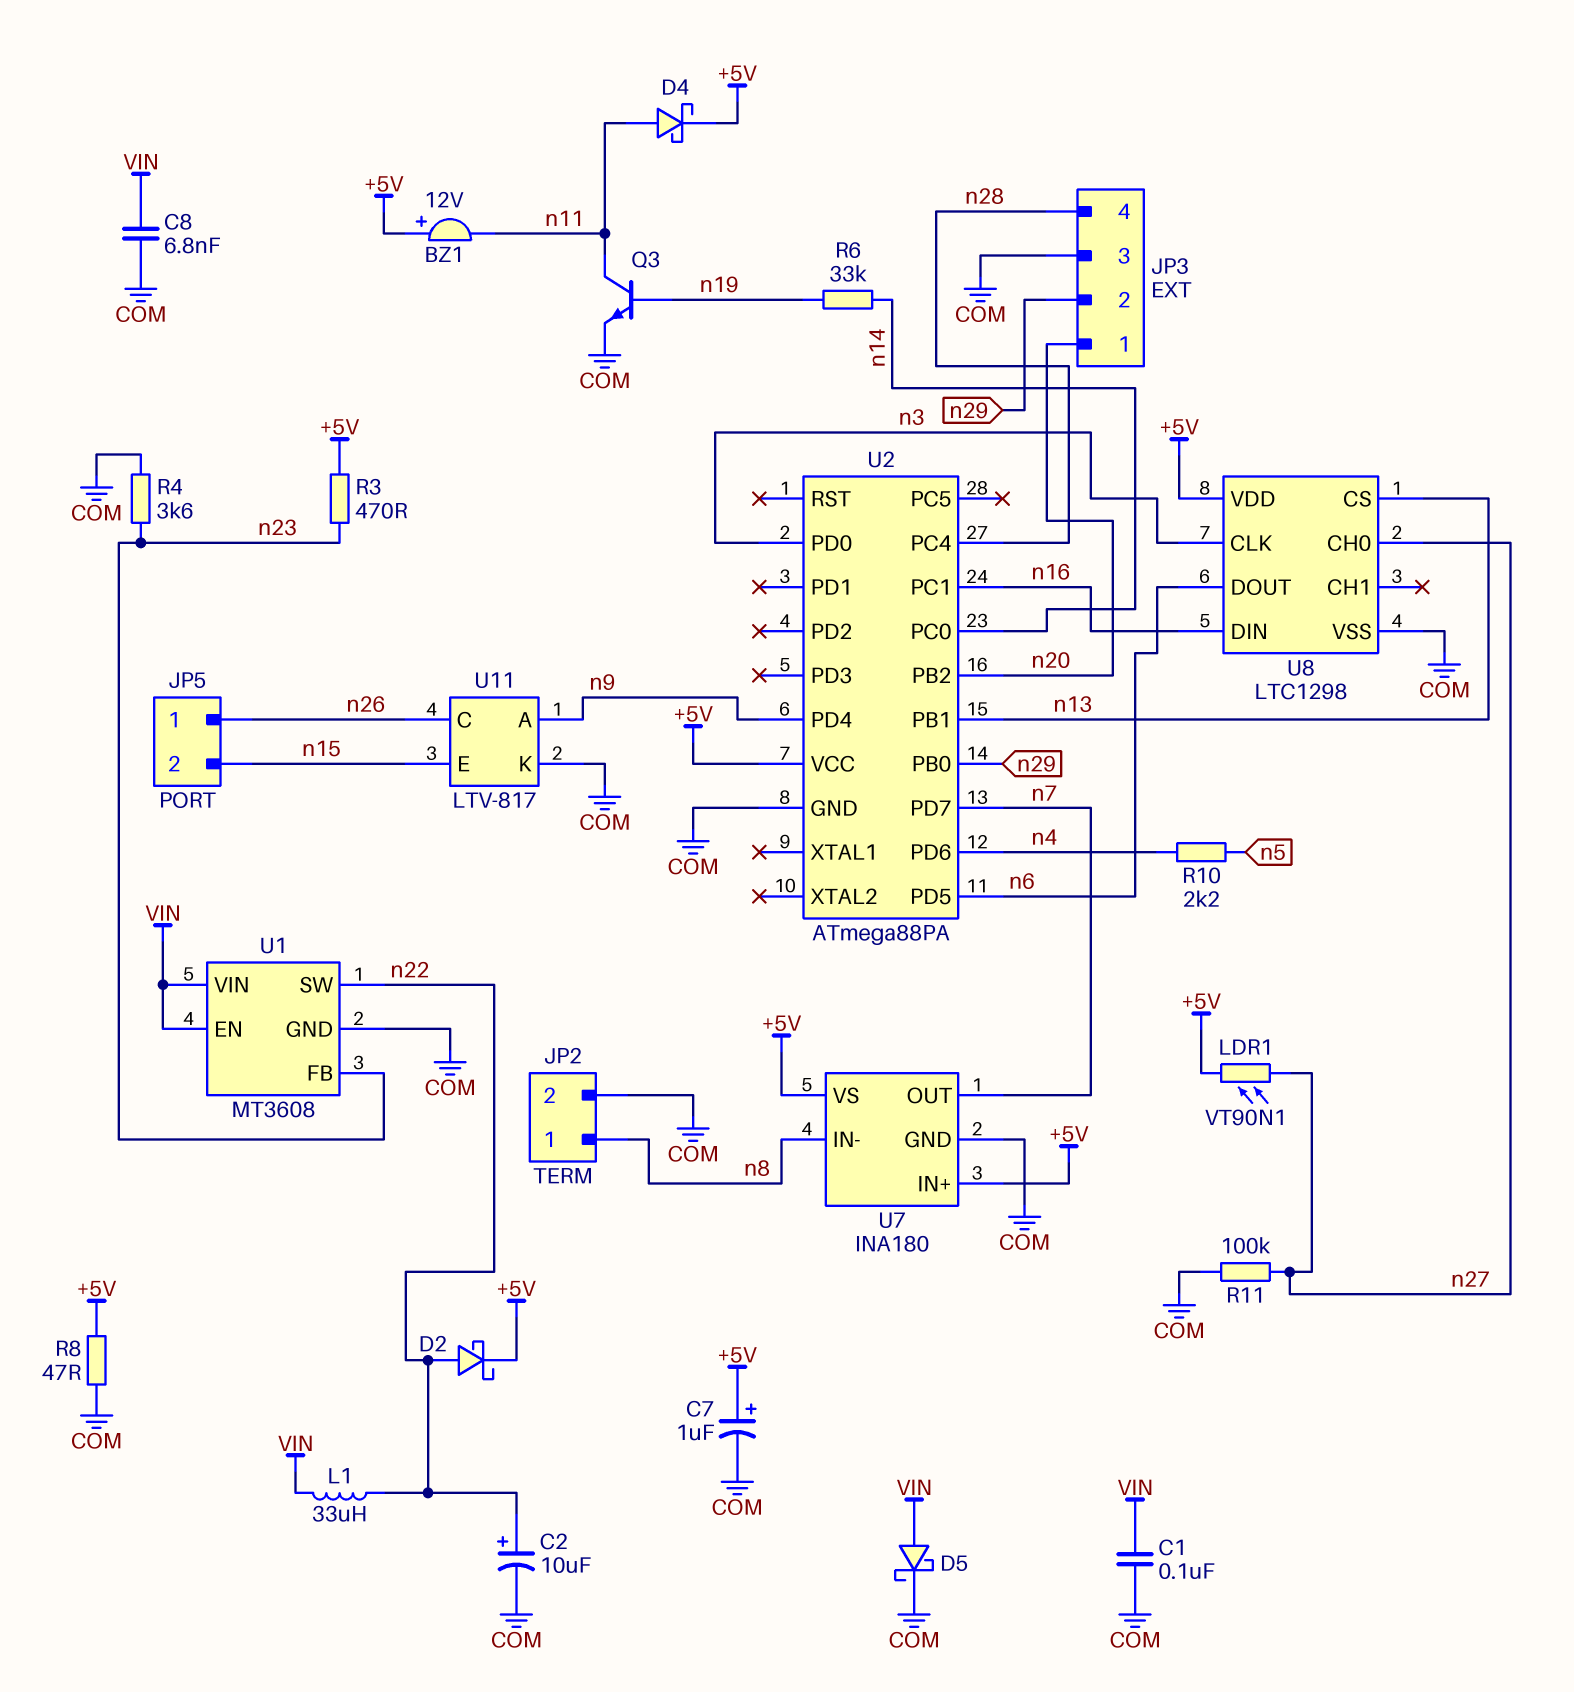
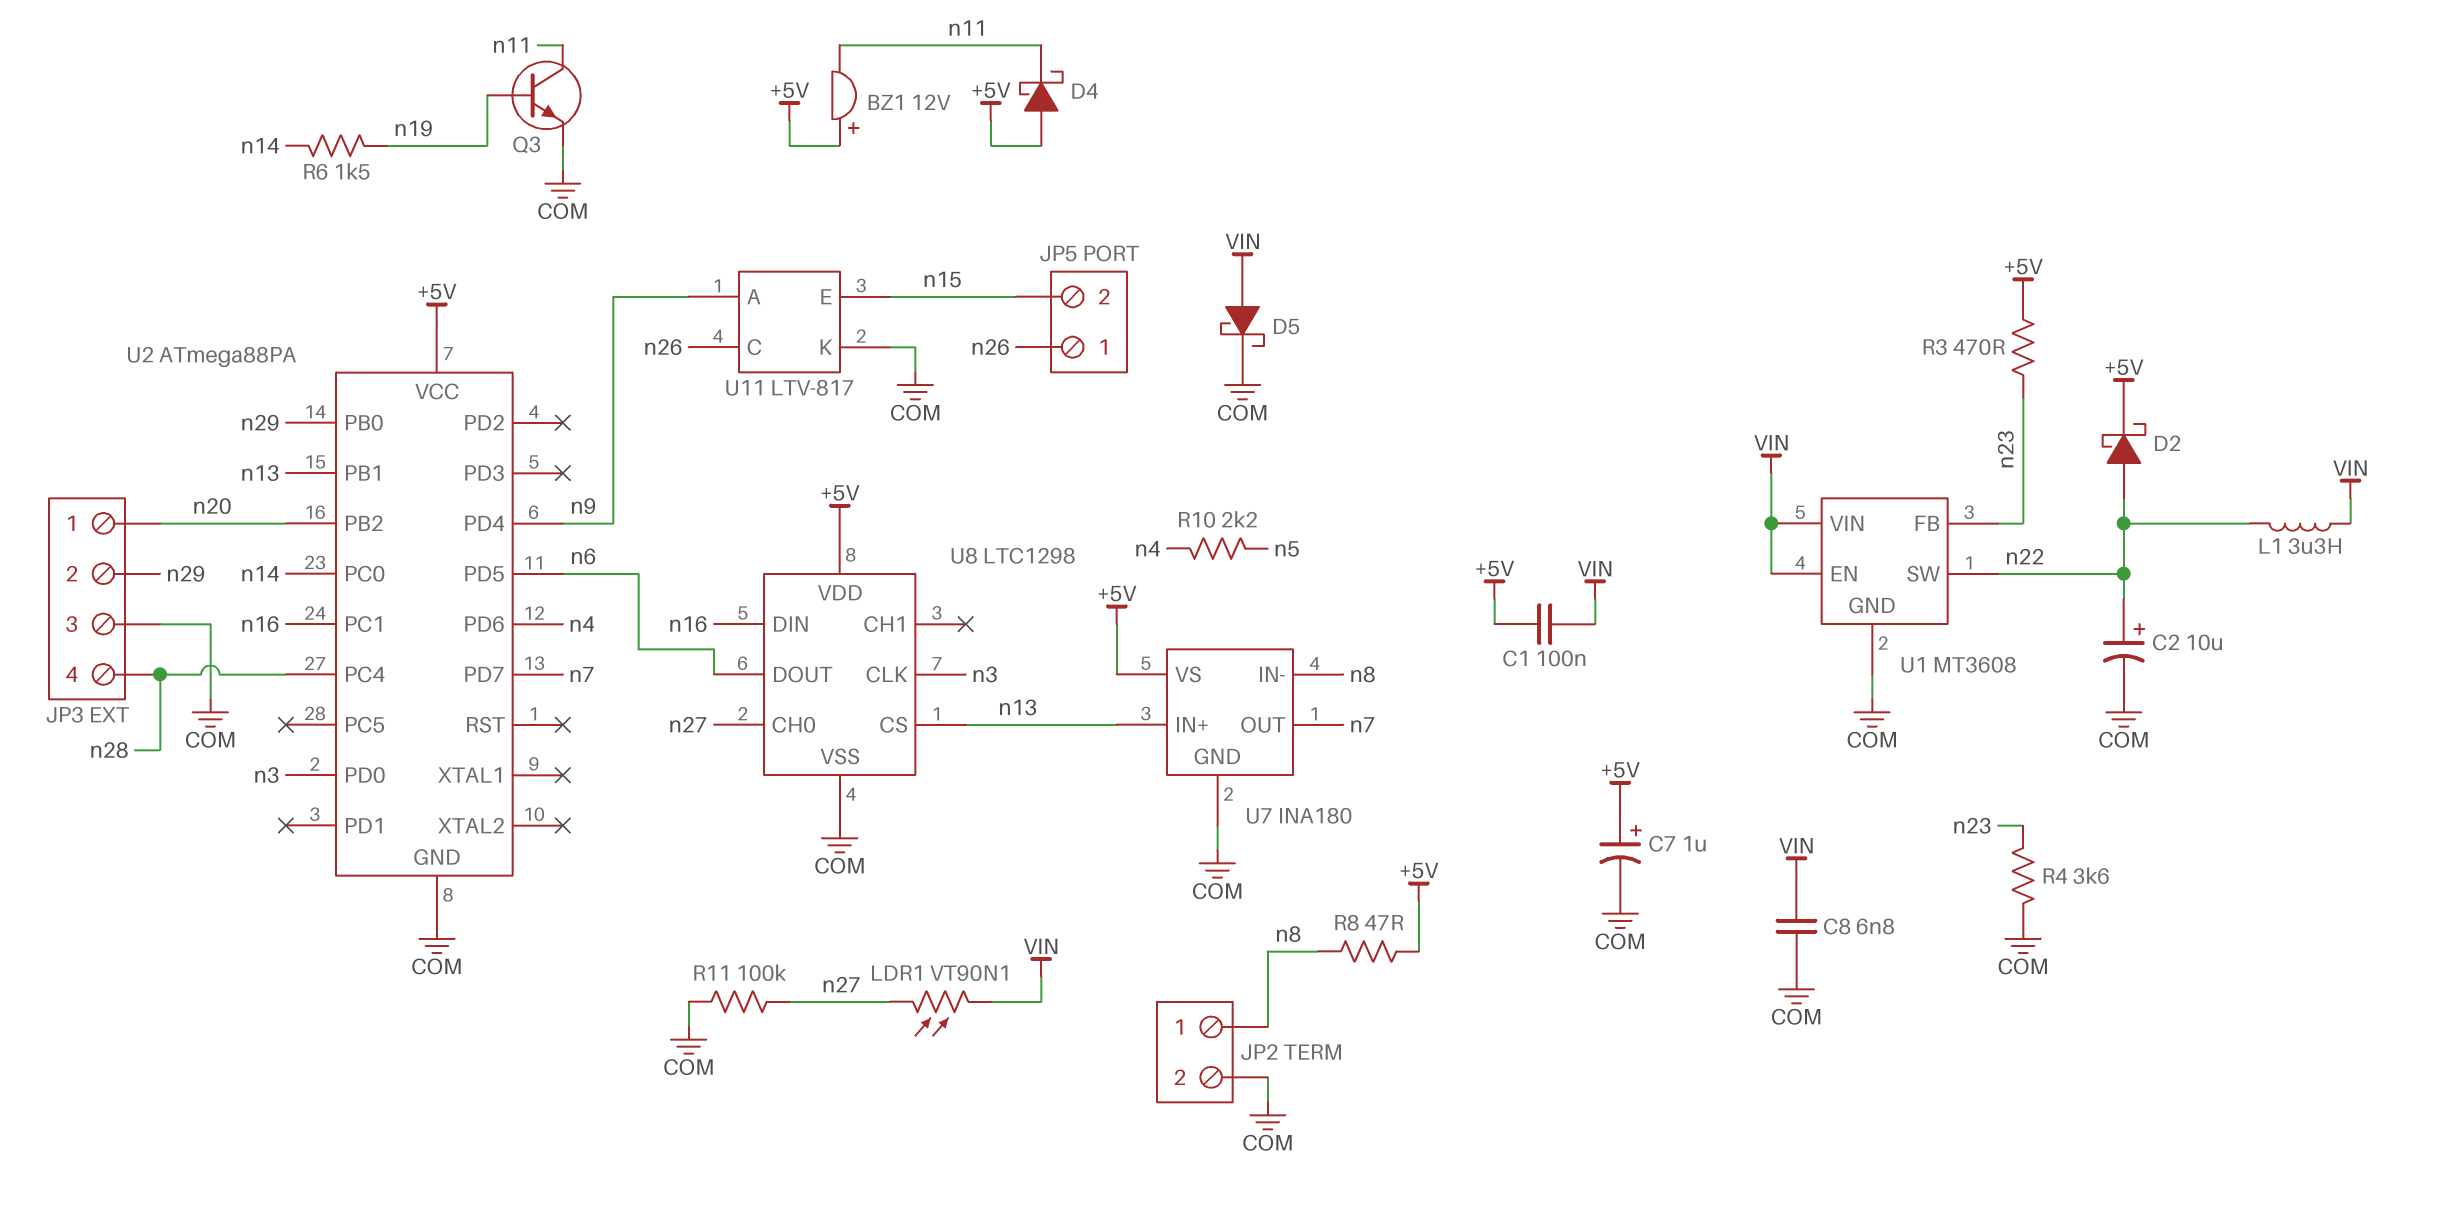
C1: 100nF (COM, VIN) -> 100nF (+5V, VIN)
D4: schottky (A n11, K +5V) -> schottky (A +5V, K n11)
L1: 33uH (VIN, n22) -> 3.3uH (VIN, n22)
LDR1: VT90N1 (+5V, n27) -> VT90N1 (VIN, n27)
R6: 33k (n14, n19) -> 1.5k (n14, n19)
R8: 47 (+5V, COM) -> 47 (+5V, n8)
U7 pin IN+: +5V -> n13

